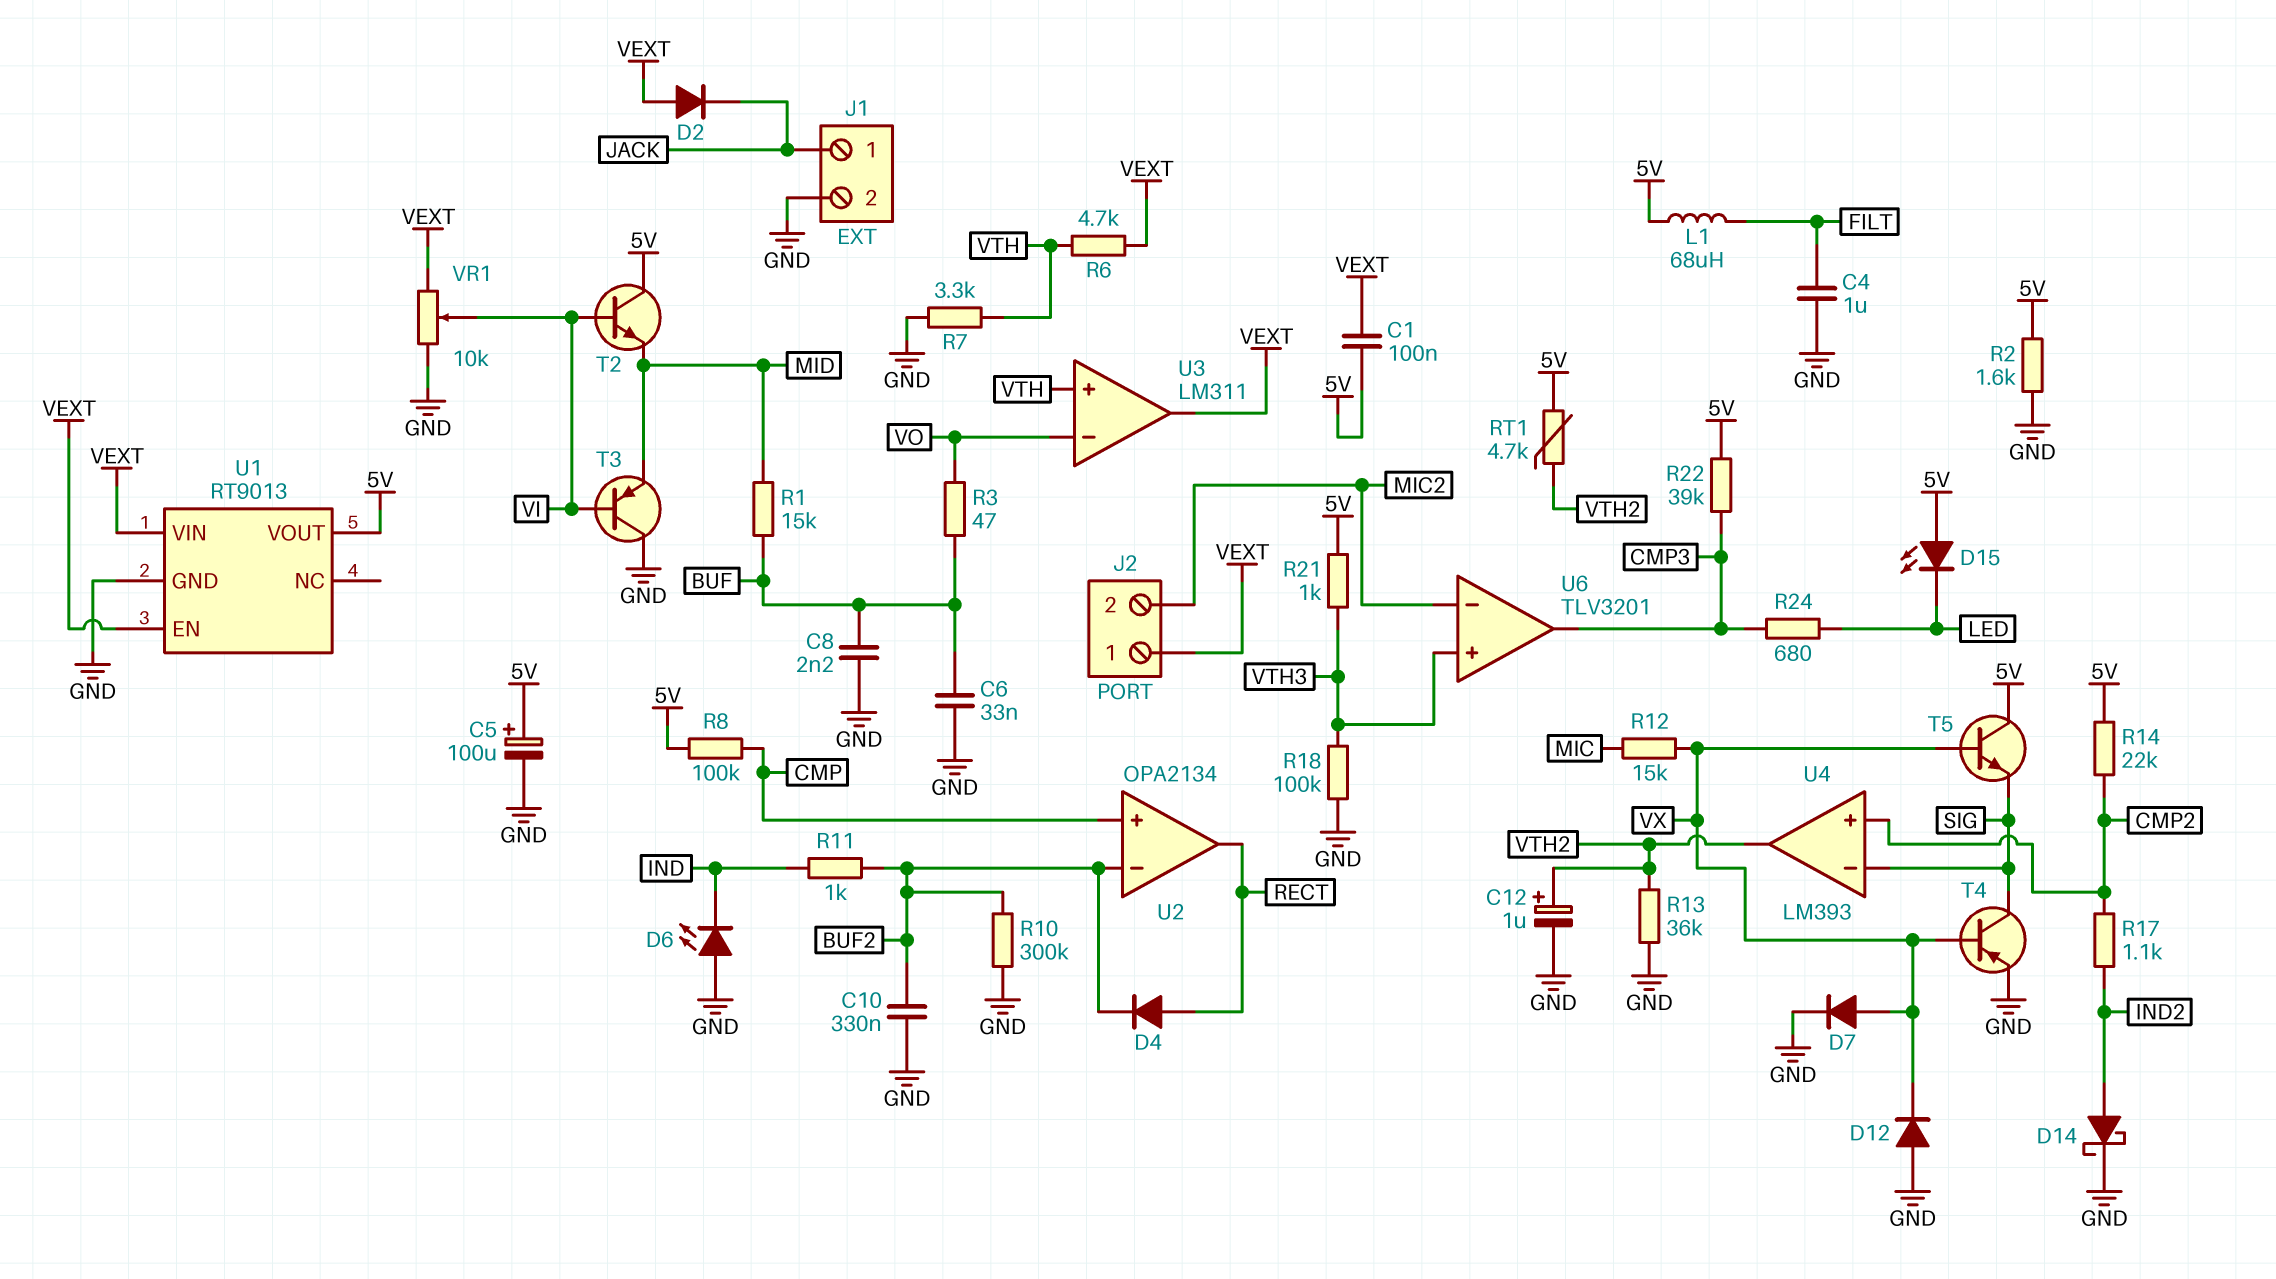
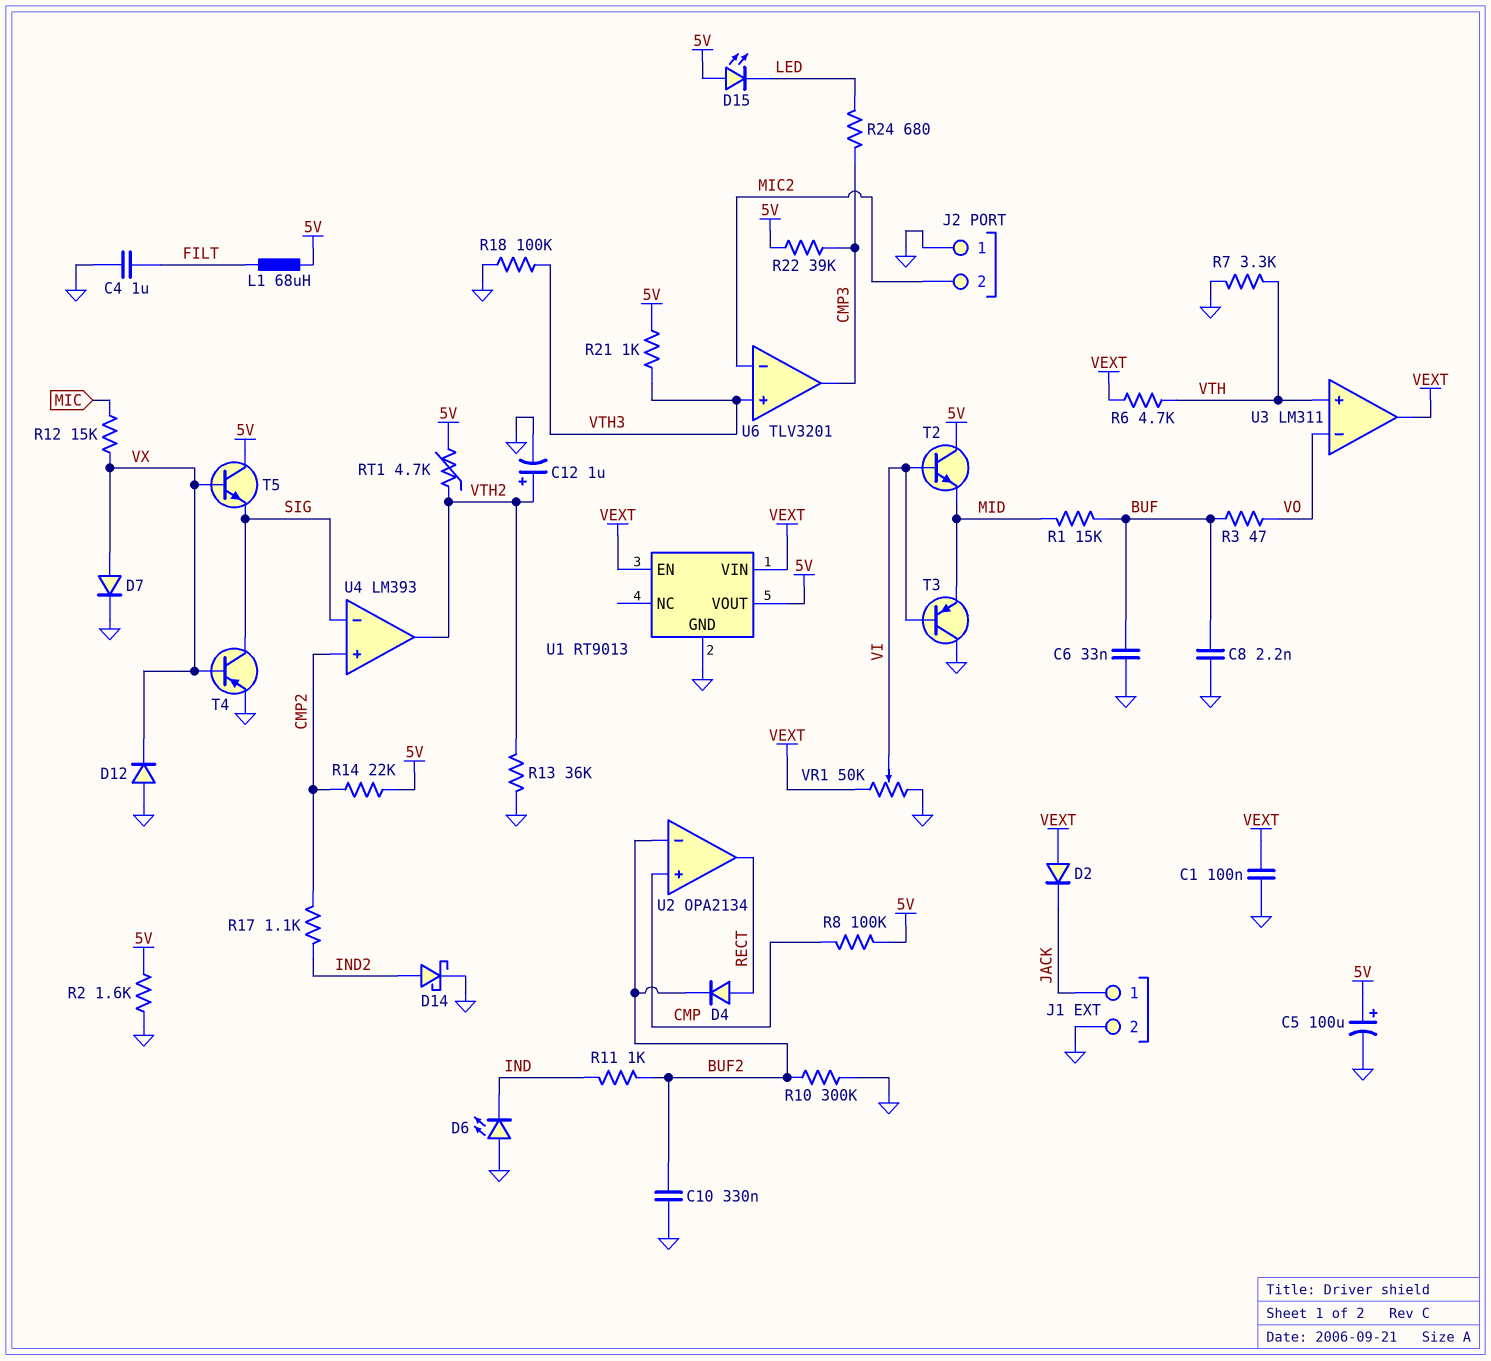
C1: 100nF (5V, VEXT) -> 100nF (GND, VEXT)
J2 pin 1: VEXT -> GND
VR1: 10k (GND, VEXT, wiper VI) -> 50k (GND, VEXT, wiper VI)

